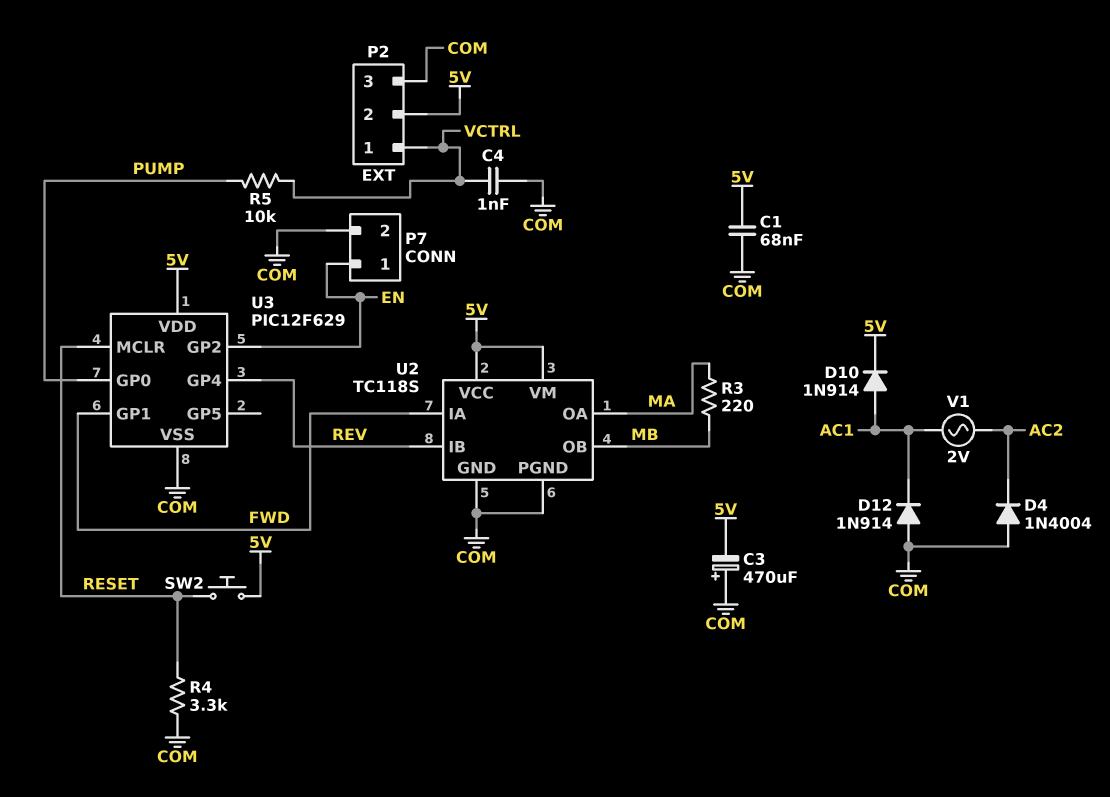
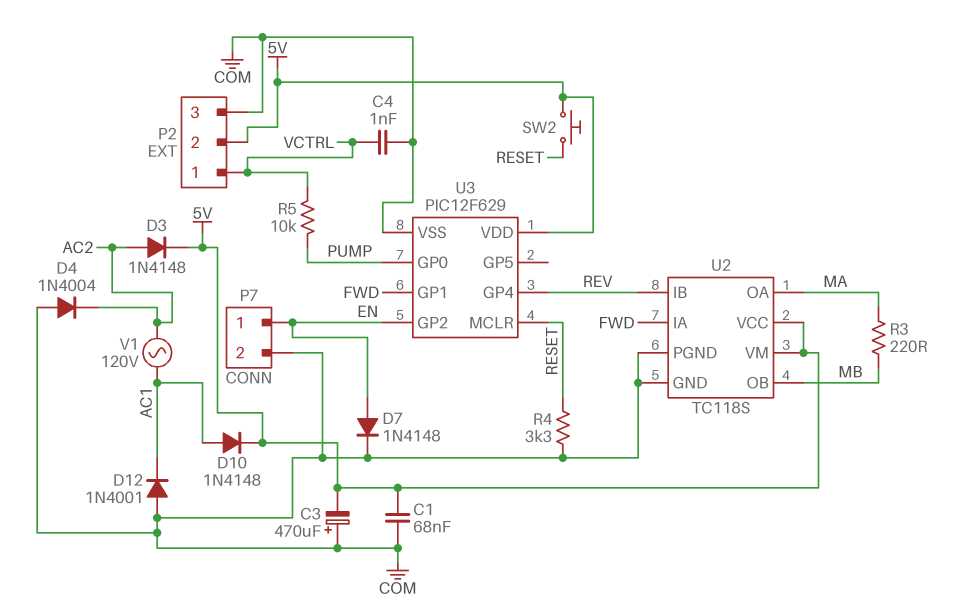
D3: none -> diode 1N4148 (A AC2, K 5V)
D7: none -> diode 1N4148 (A EN, K COM)
D10: diode 1N914 (A AC1, K 5V) -> diode 1N4148 (A AC1, K 5V)
D12: diode 1N914 (A COM, K AC1) -> diode 1N4001 (A COM, K AC1)
V1: AC 2V (AC1, AC2) -> AC 120V (AC1, AC2)

